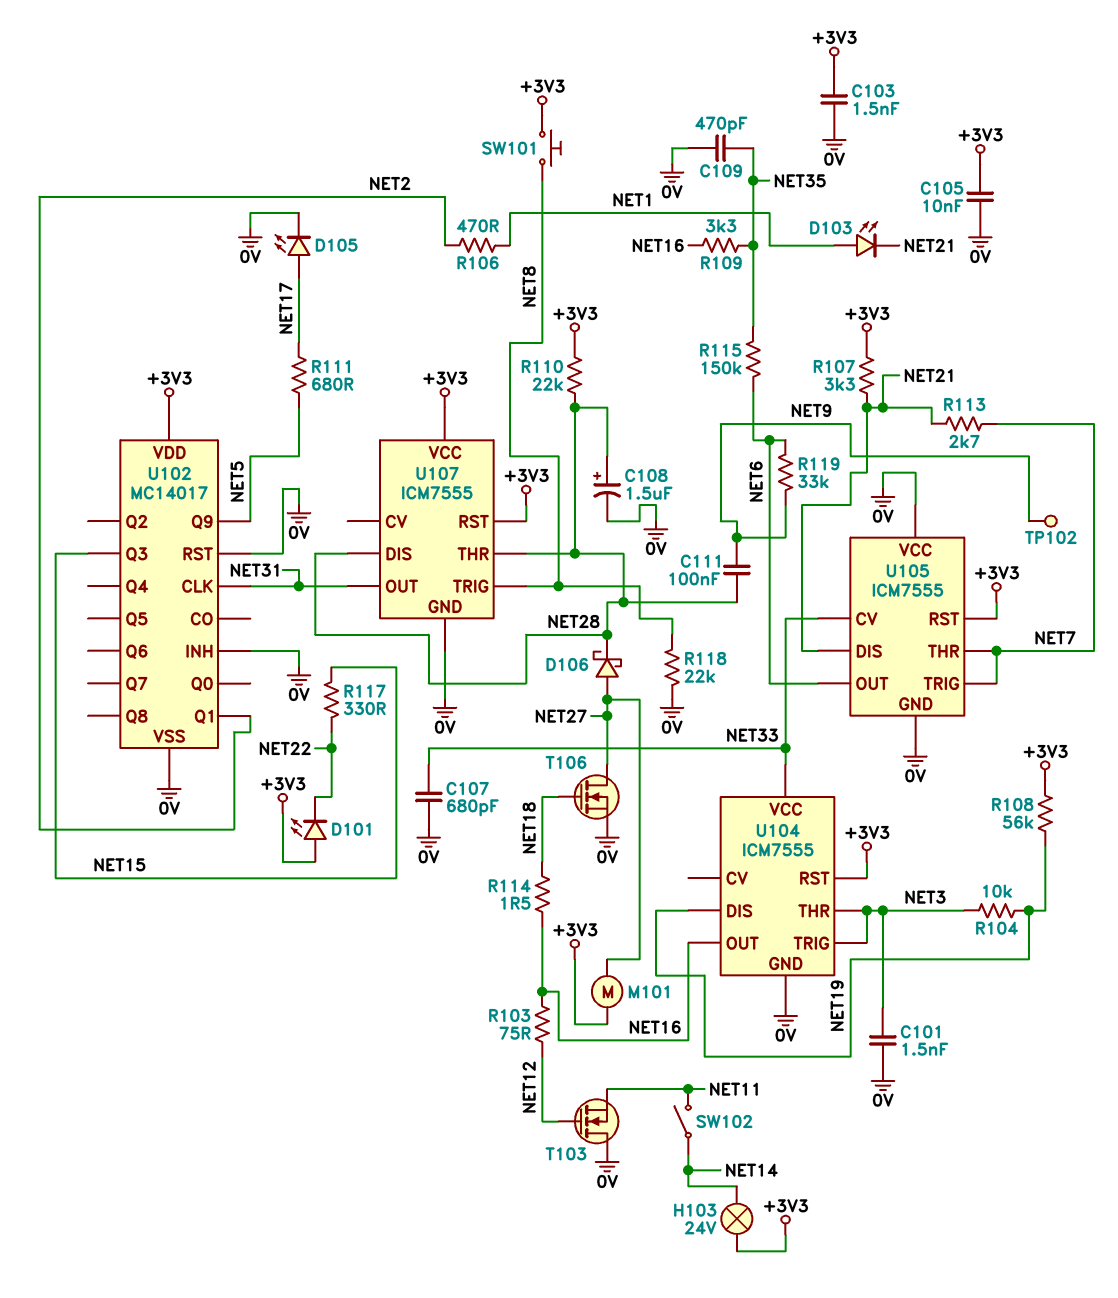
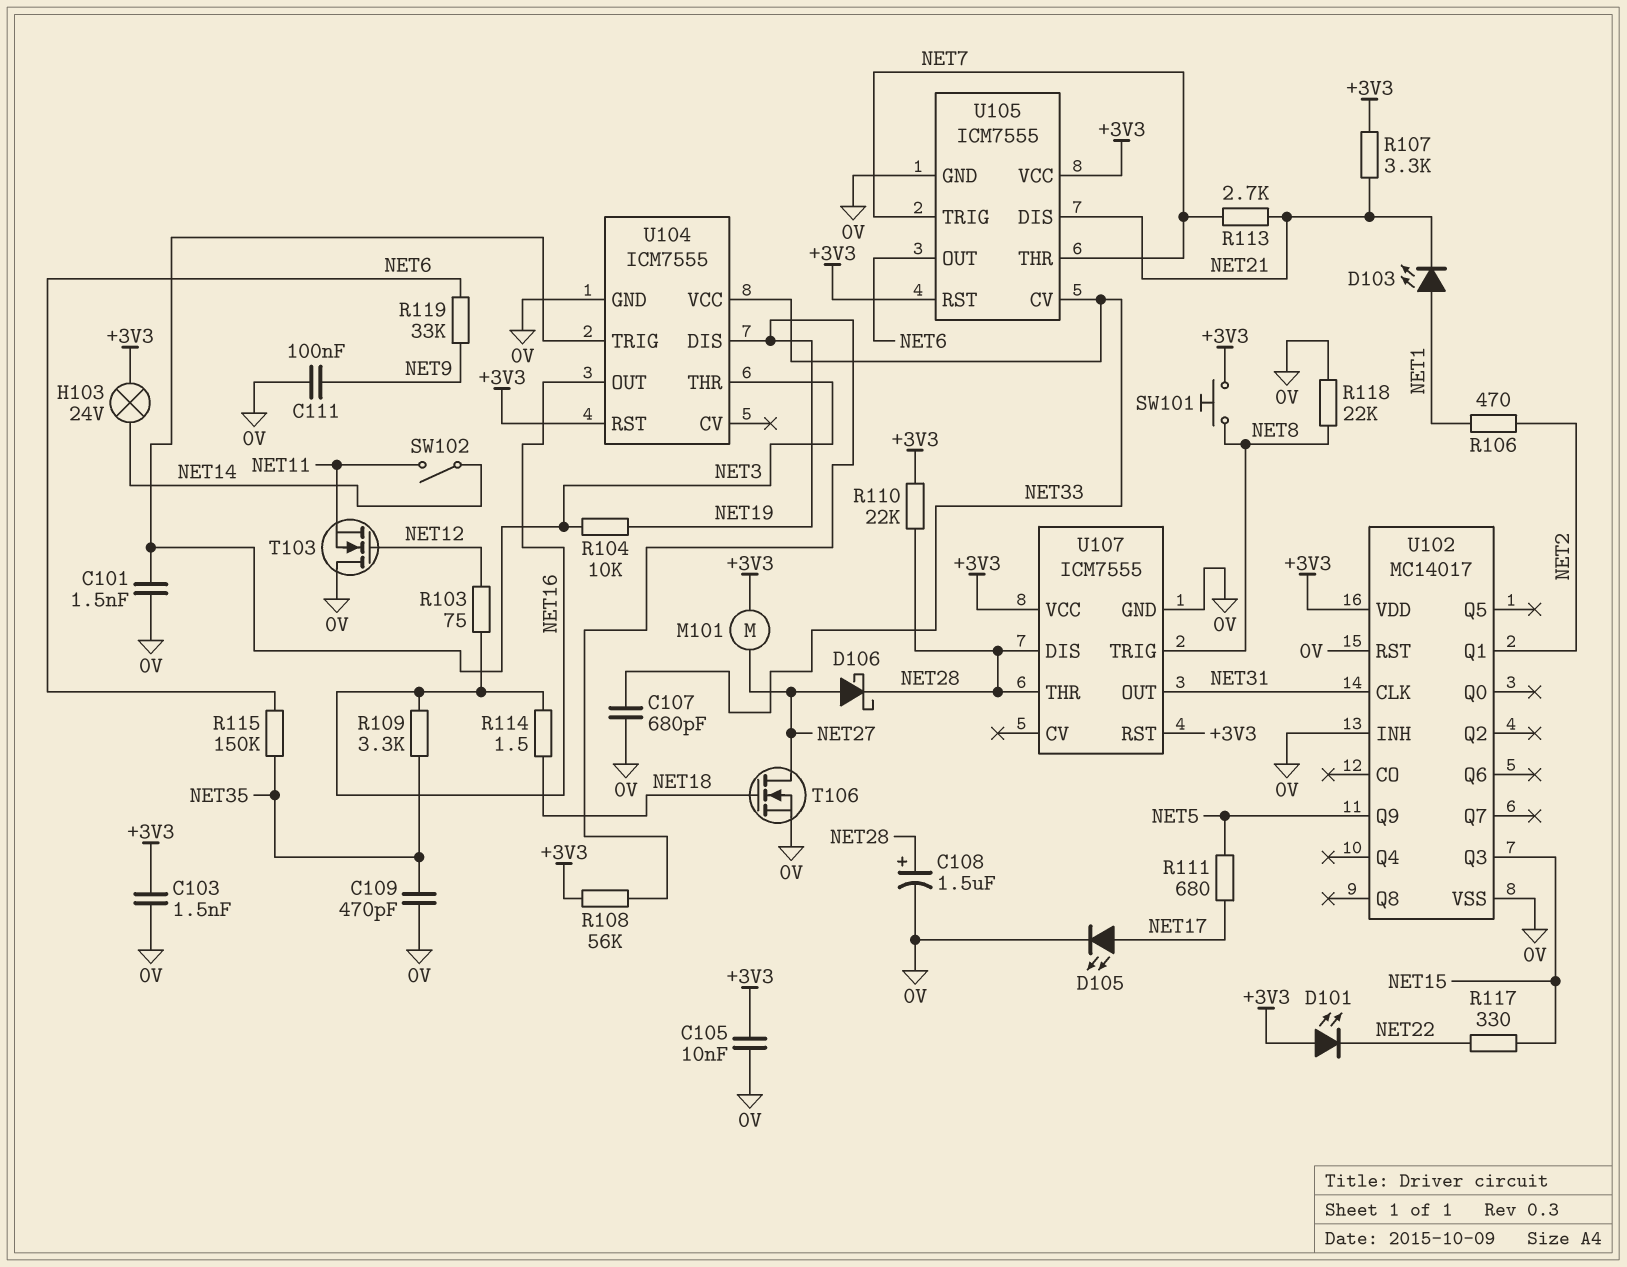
C111: 100nF (NET9, NET28) -> 100nF (0V, NET9)
TP102: test point (NET9) -> none
U105 pin VCC: 0V -> +3V3

